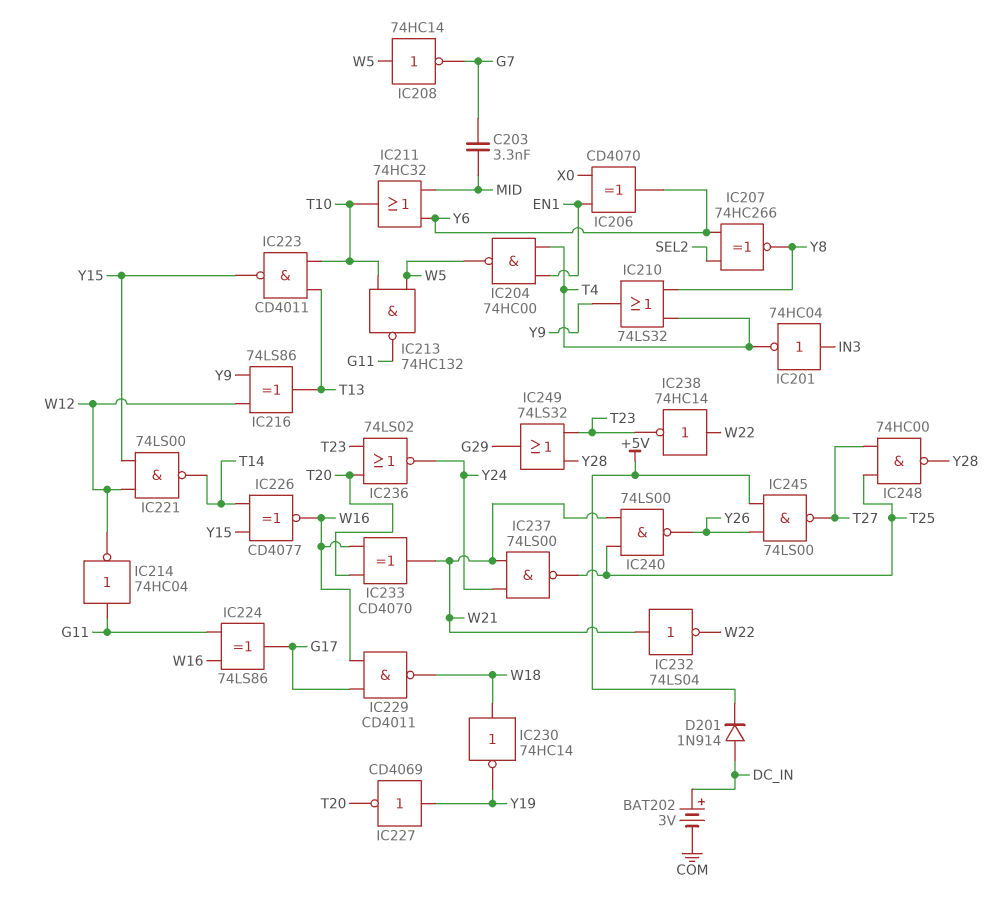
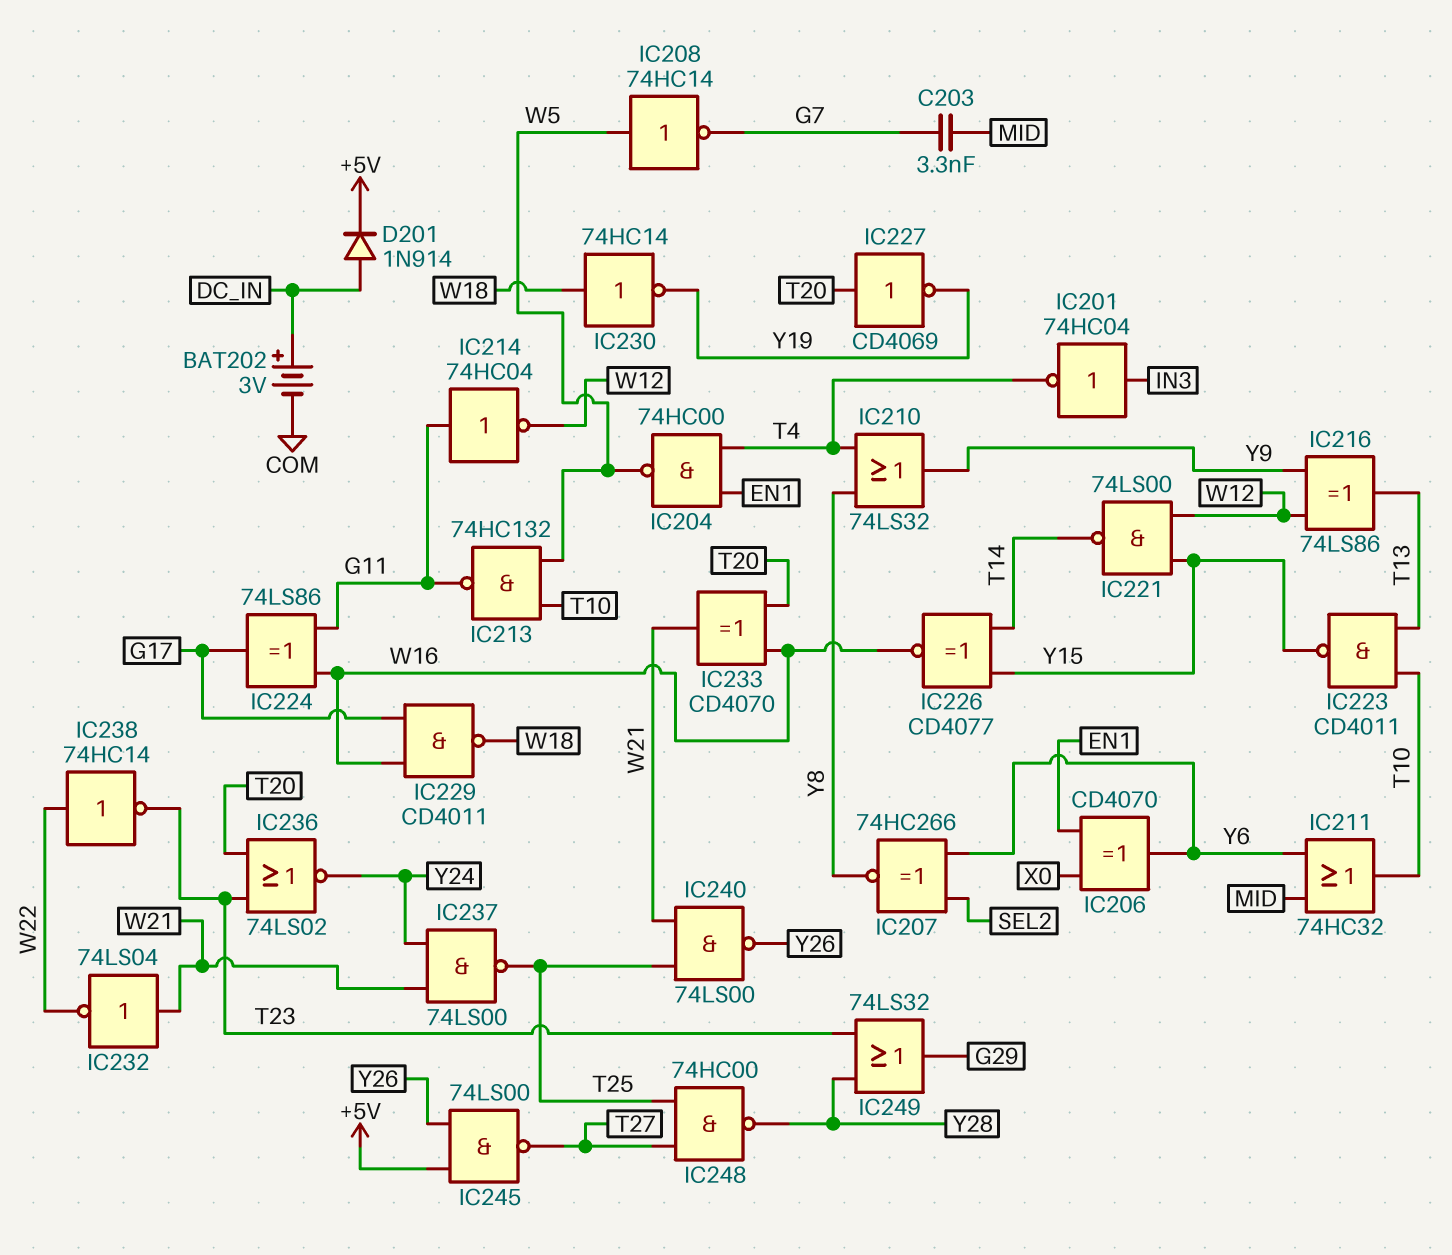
IC227: NOT CD4069 (in Y19, out T20) -> NOT CD4069 (in T20, out Y19)

